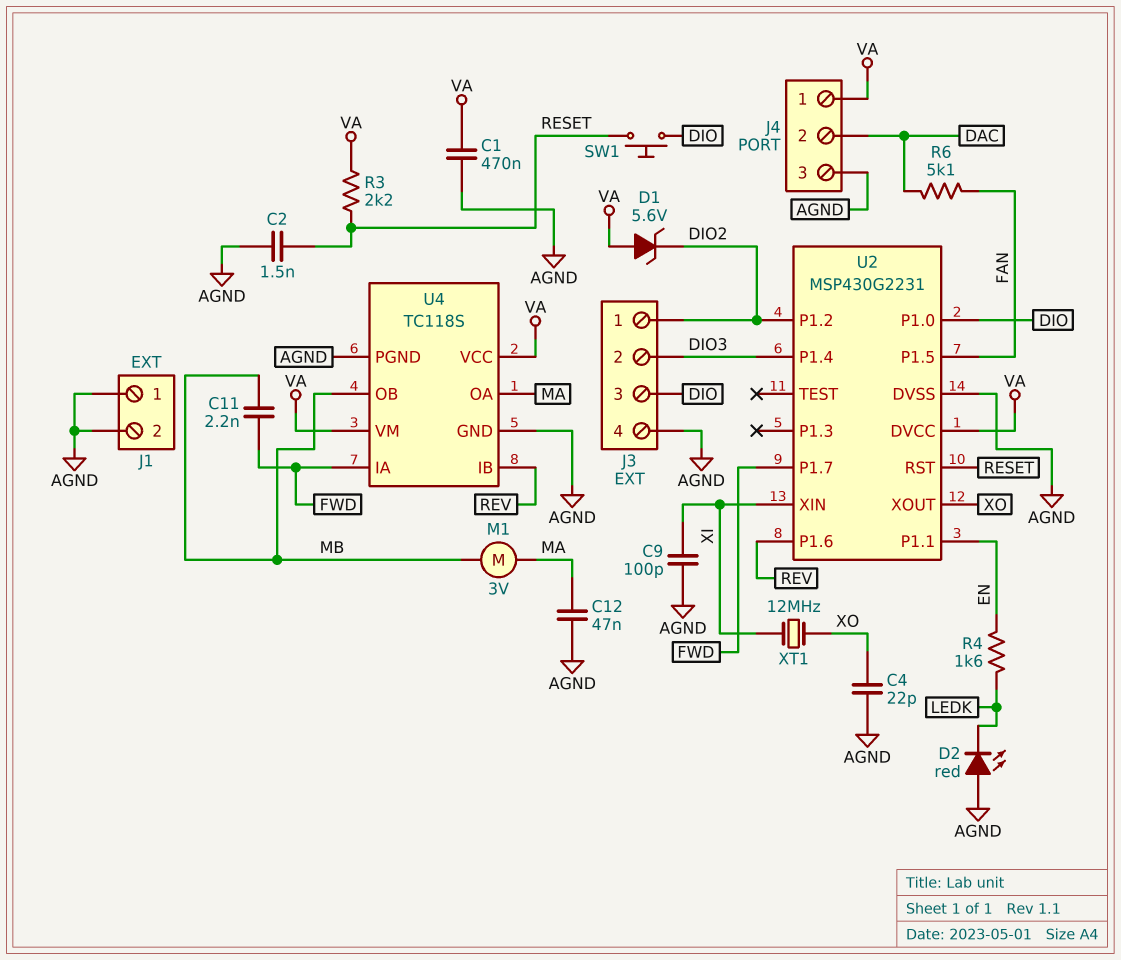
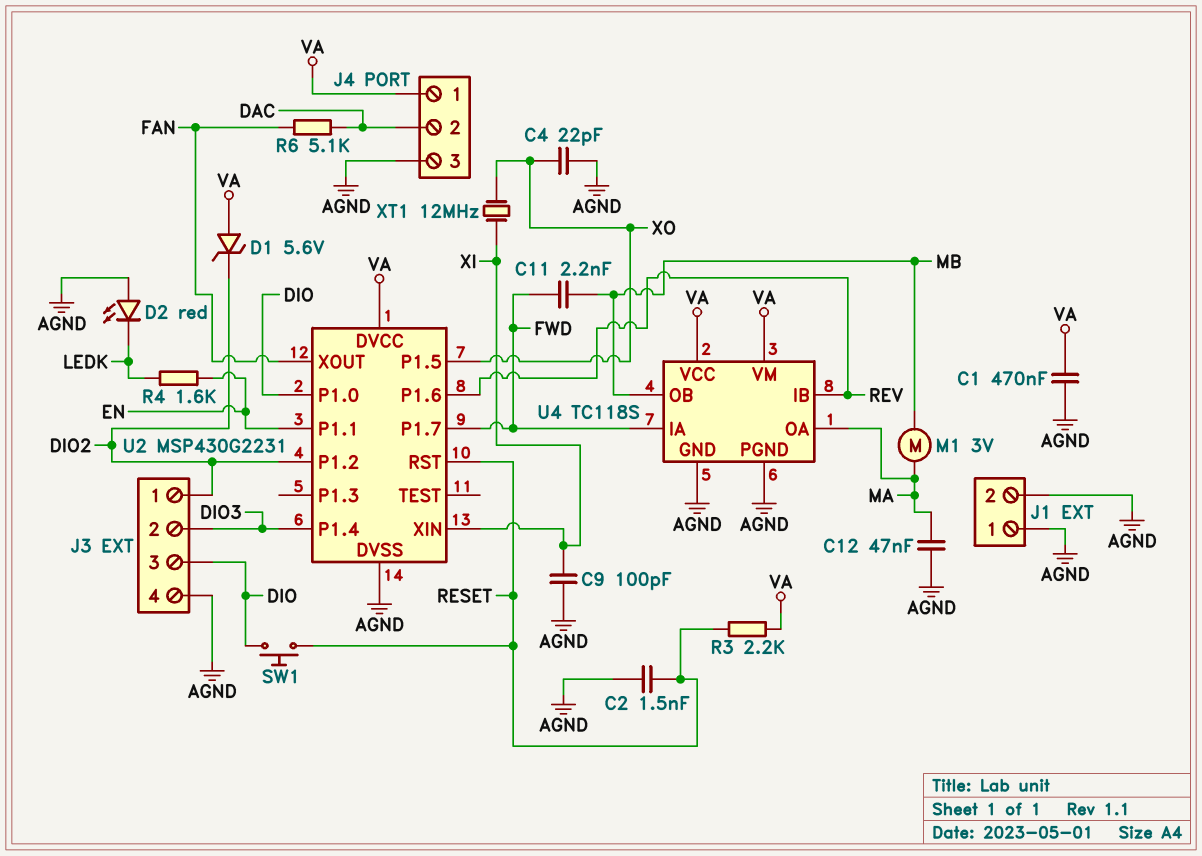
U2 pin P1.5: FAN -> XO
U2 pin XOUT: XO -> FAN

